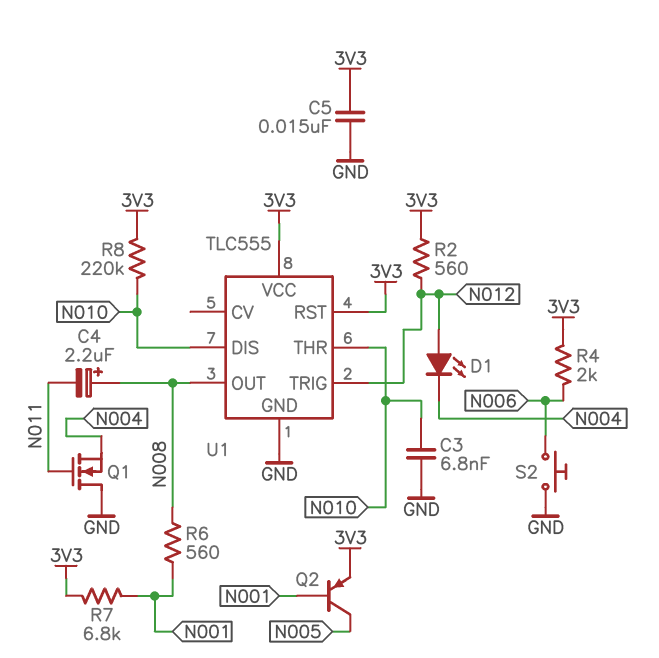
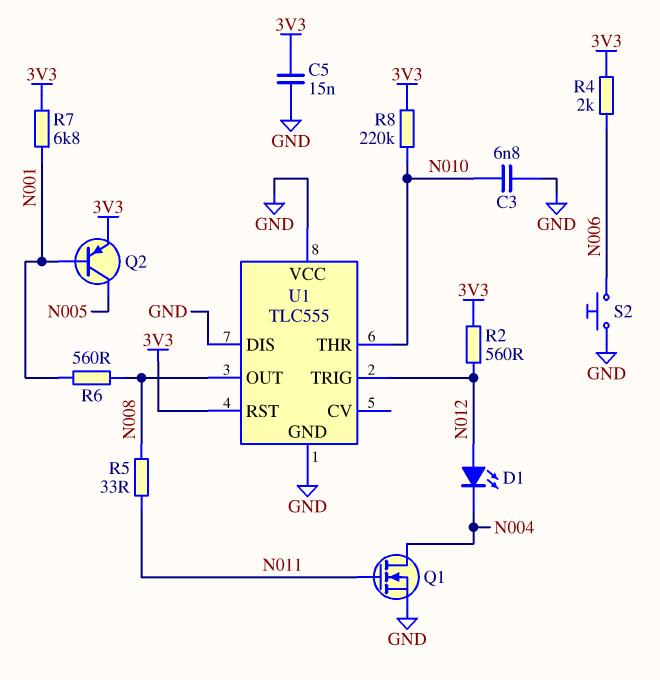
C4: 2.2uF (plus N008, minus N011) -> none
Q1: NMOS (G N011, D GND, S N004) -> NMOS (G N011, D N004, S GND)
R5: none -> 33 (N008, N011)
U1 pin DIS: N010 -> GND
U1 pin VCC: 3V3 -> GND

